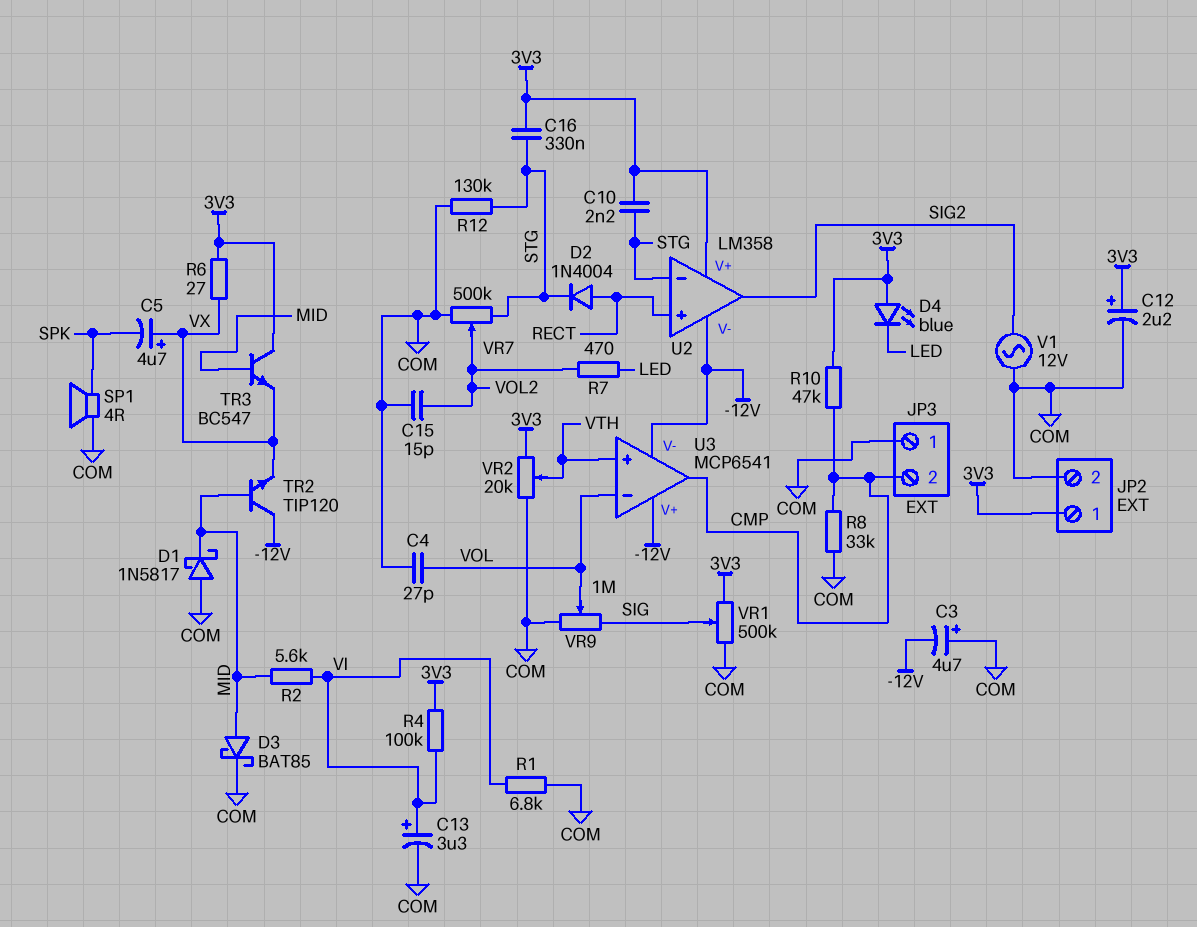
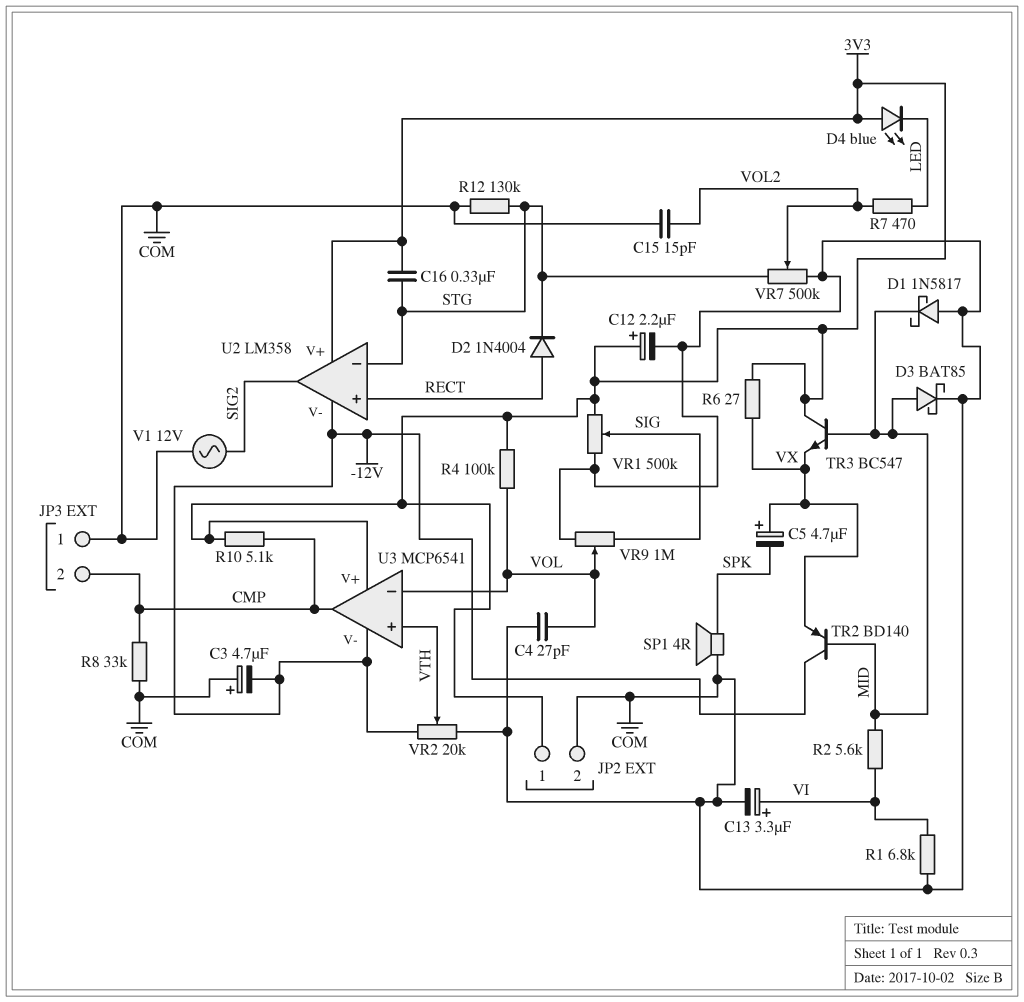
C10: 2.2nF (3V3, STG) -> none
R4: 100k (3V3, VI) -> 100k (3V3, VOL)
R10: 47k (3V3, CMP) -> 5.1k (3V3, CMP)
TR2: NPN TIP120 (B MID, C -12V, E VX) -> PNP BD140 (B MID, C -12V, E VX)
U3 pin V+: -12V -> 3V3
VR2: 20k (3V3, COM, wiper VTH) -> 20k (-12V, COM, wiper VTH)

